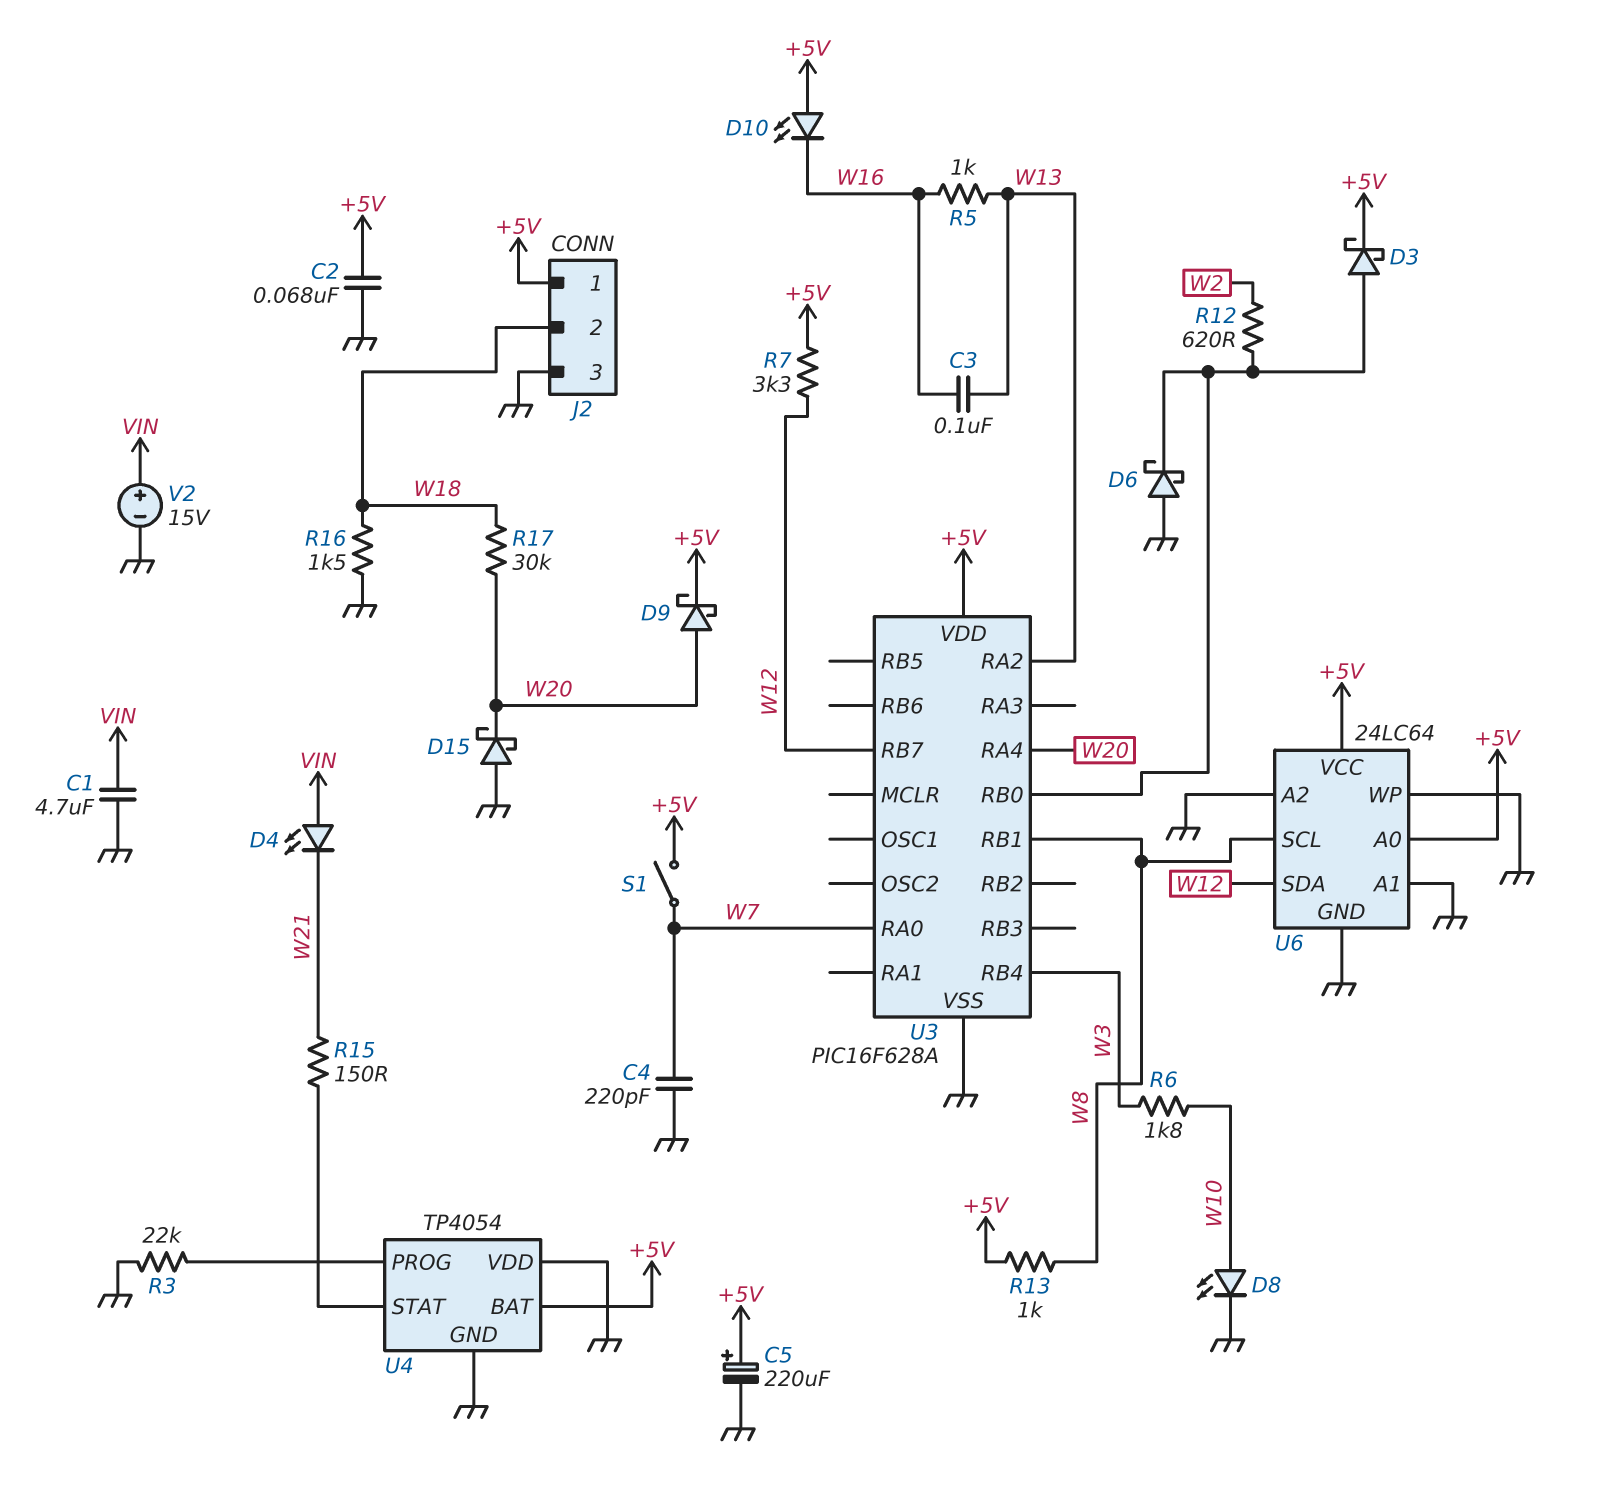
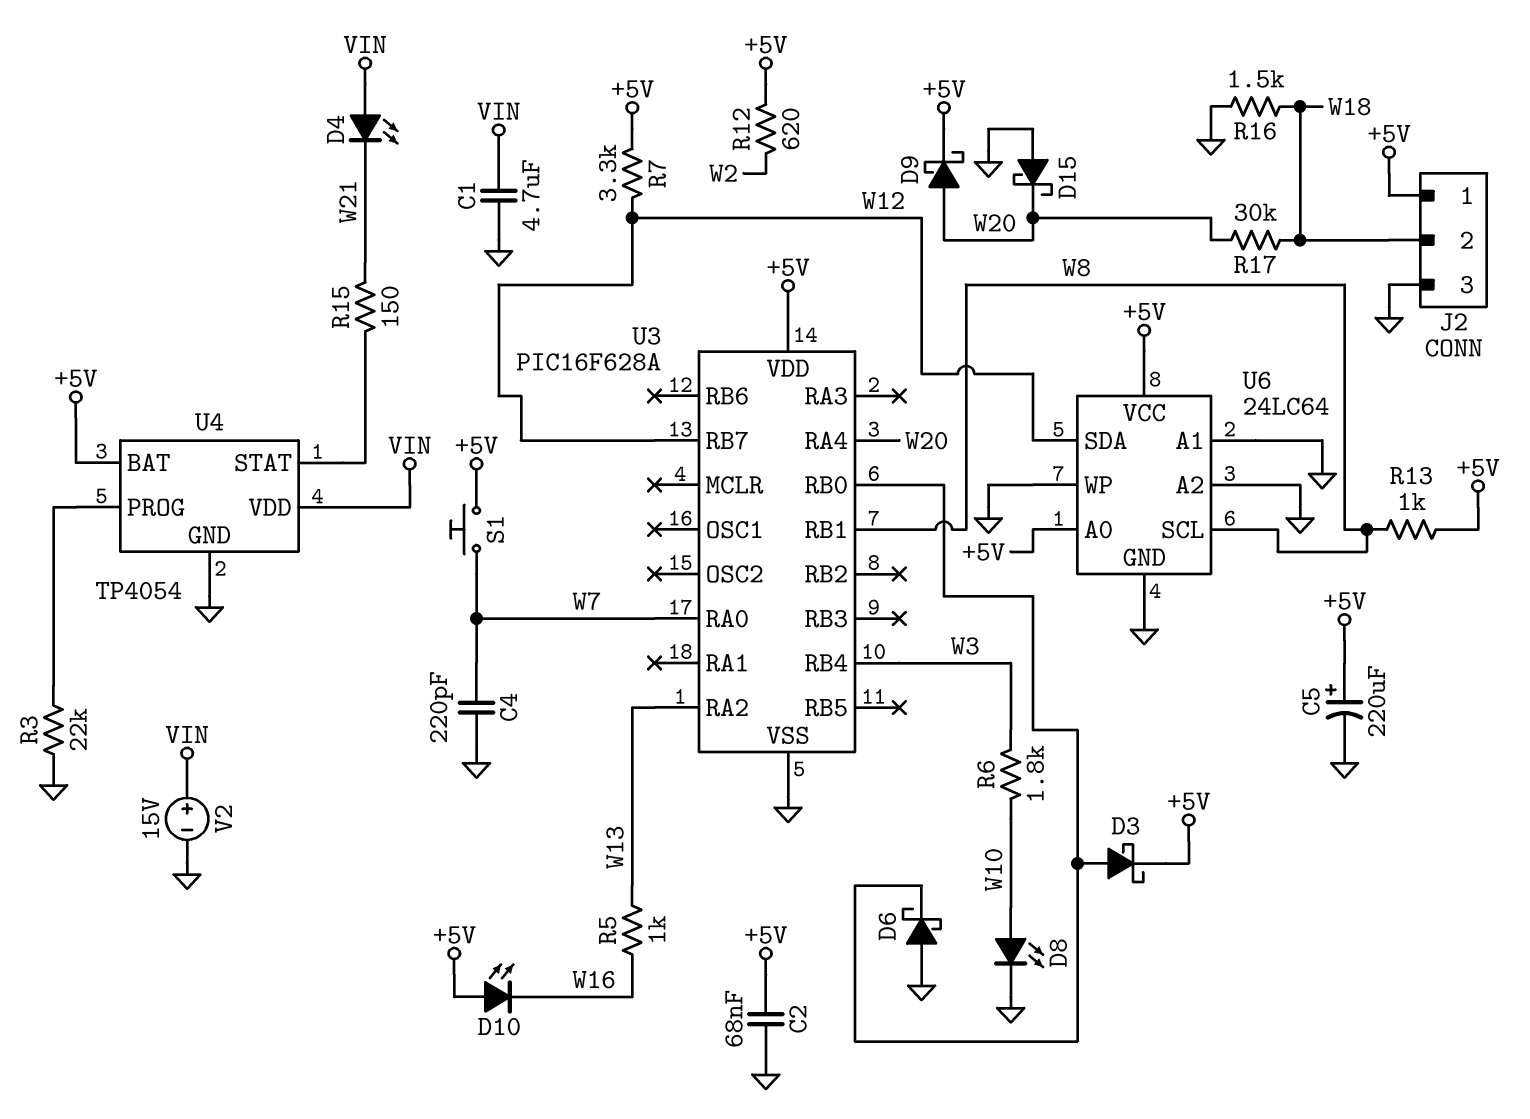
C3: 100nF (W13, W16) -> none
R12: 620 (U3/RB0, W2) -> 620 (+5V, W2)
S1: switch (+5V, W7) -> button (+5V, W7)
U4 pin VDD: GND -> VIN

